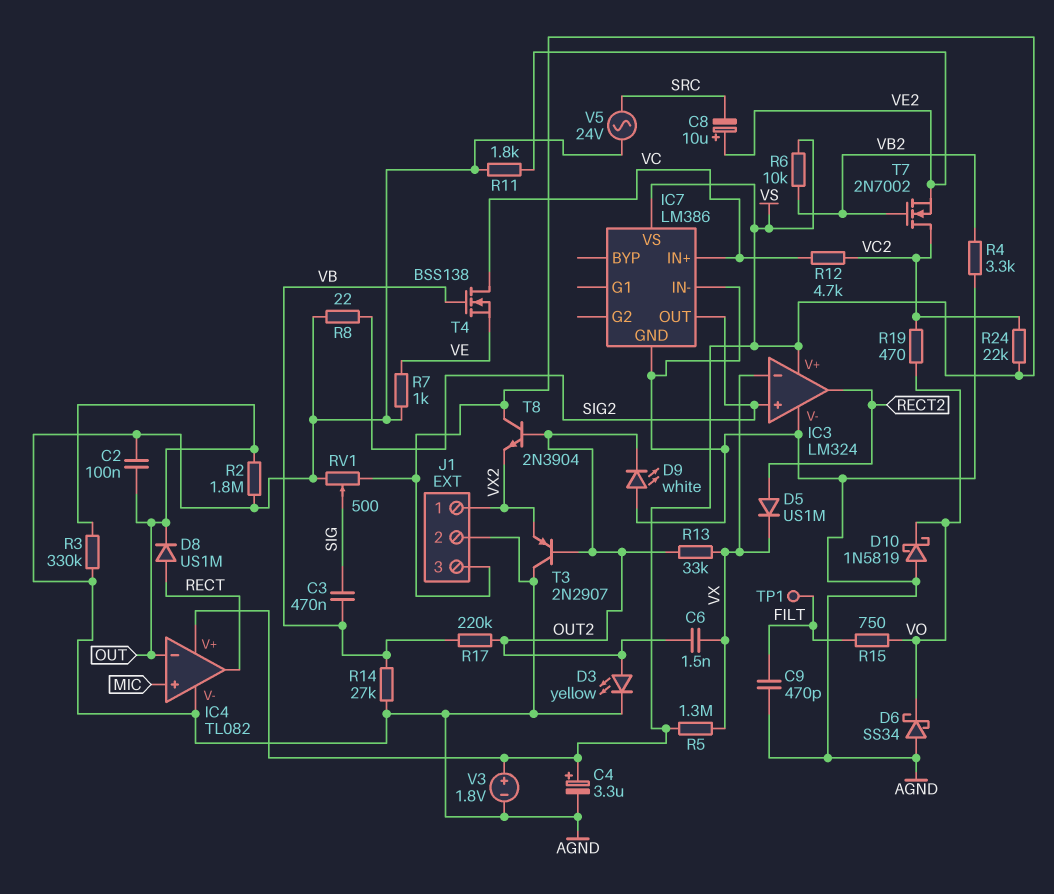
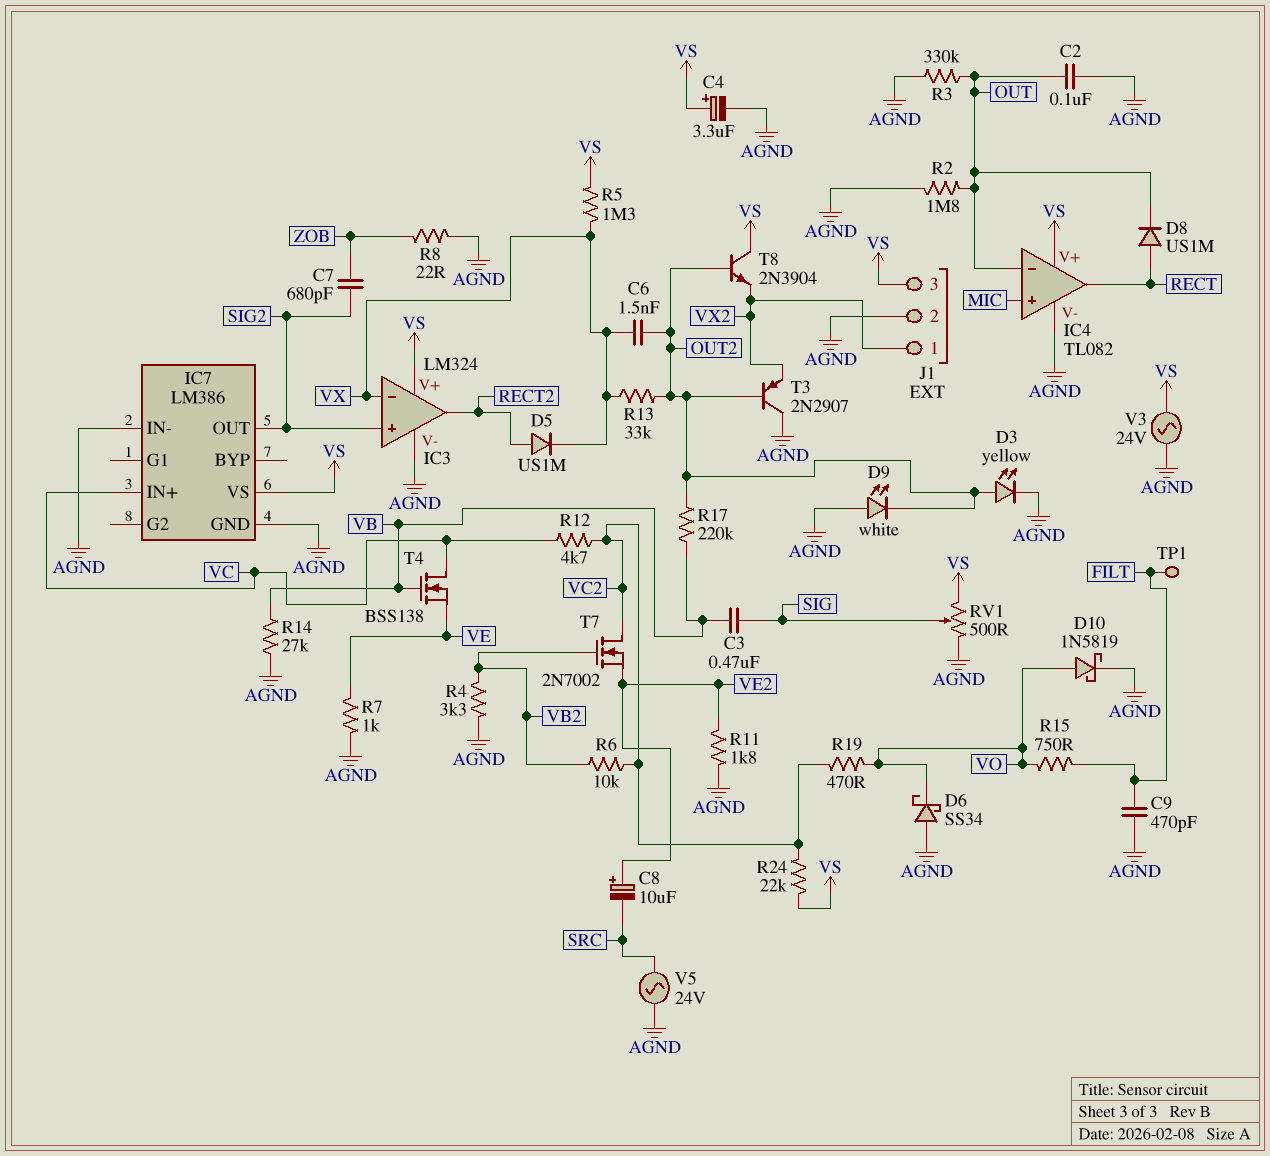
C7: none -> 680pF (SIG2, ZOB)
D10: schottky 1N5819 (A AGND, K VO) -> schottky 1N5819 (A VO, K AGND)
R6: 10k (VB2, VS) -> 10k (VB2, VC2)
R8: 22 (AGND, SIG2) -> 22 (AGND, ZOB)
V3: 1.8V (plus VS, minus AGND) -> AC 24V (AGND, VS)

